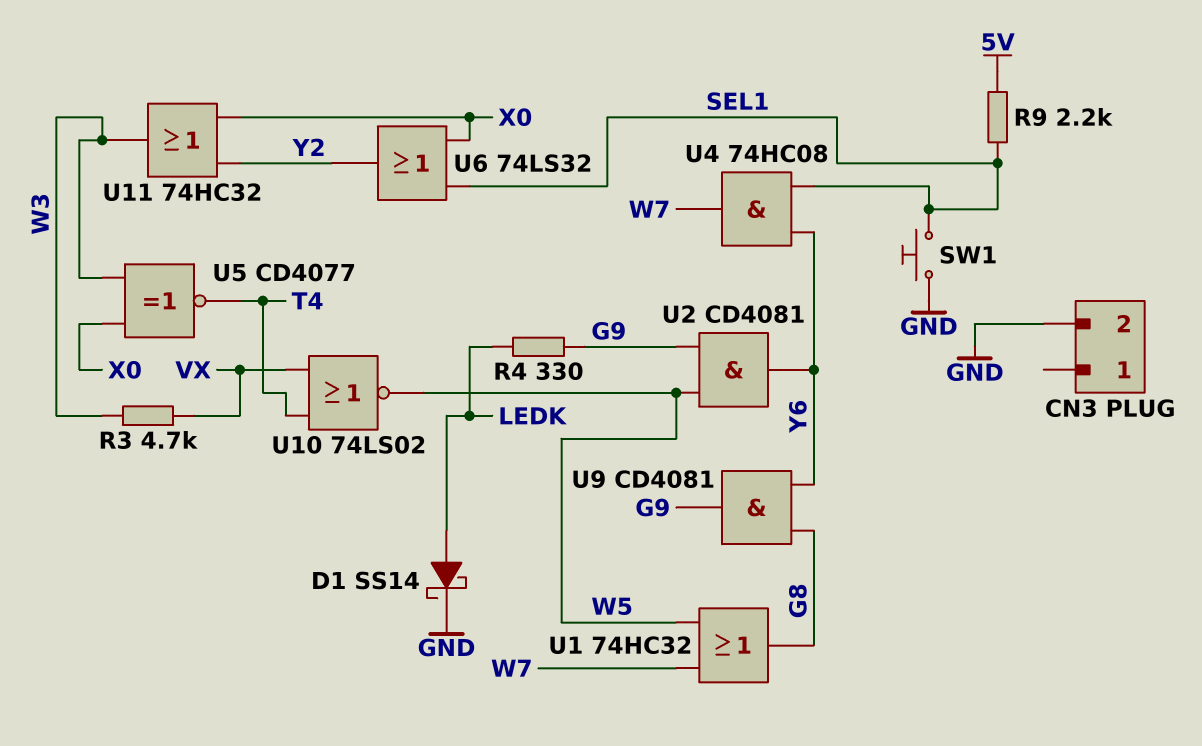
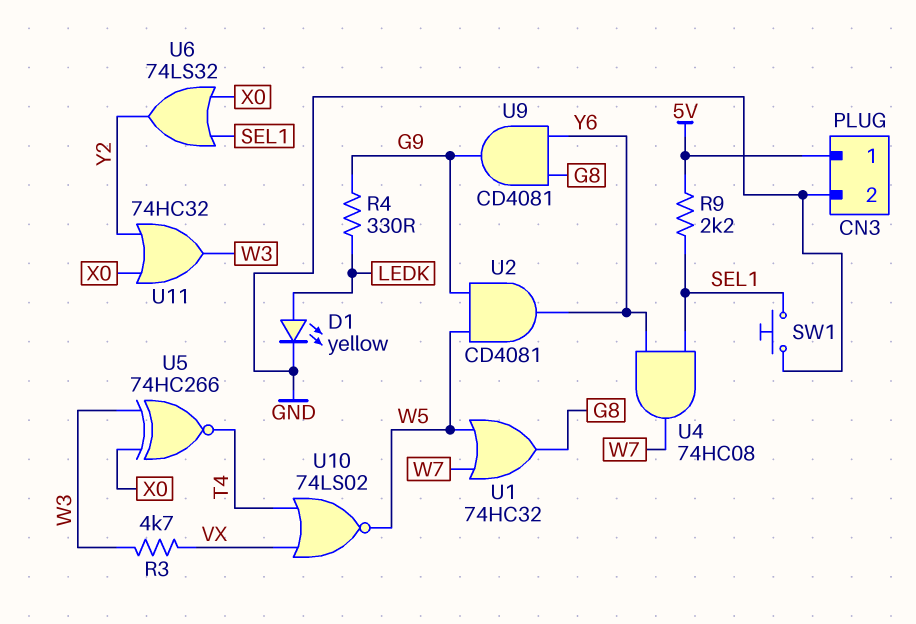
CN3 pin 1: none -> 5V
D1: schottky SS14 (A LEDK, K GND) -> LED yellow (A LEDK, K GND)
U5: XNOR CD4077 (in W3, in X0, out T4) -> XNOR 74HC266 (in W3, in X0, out T4)

